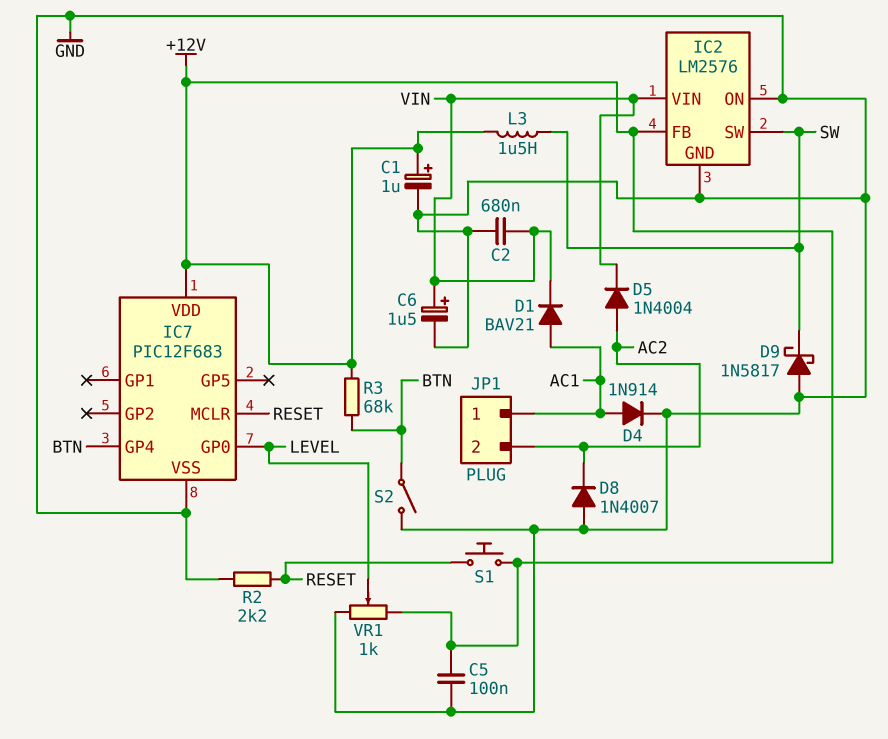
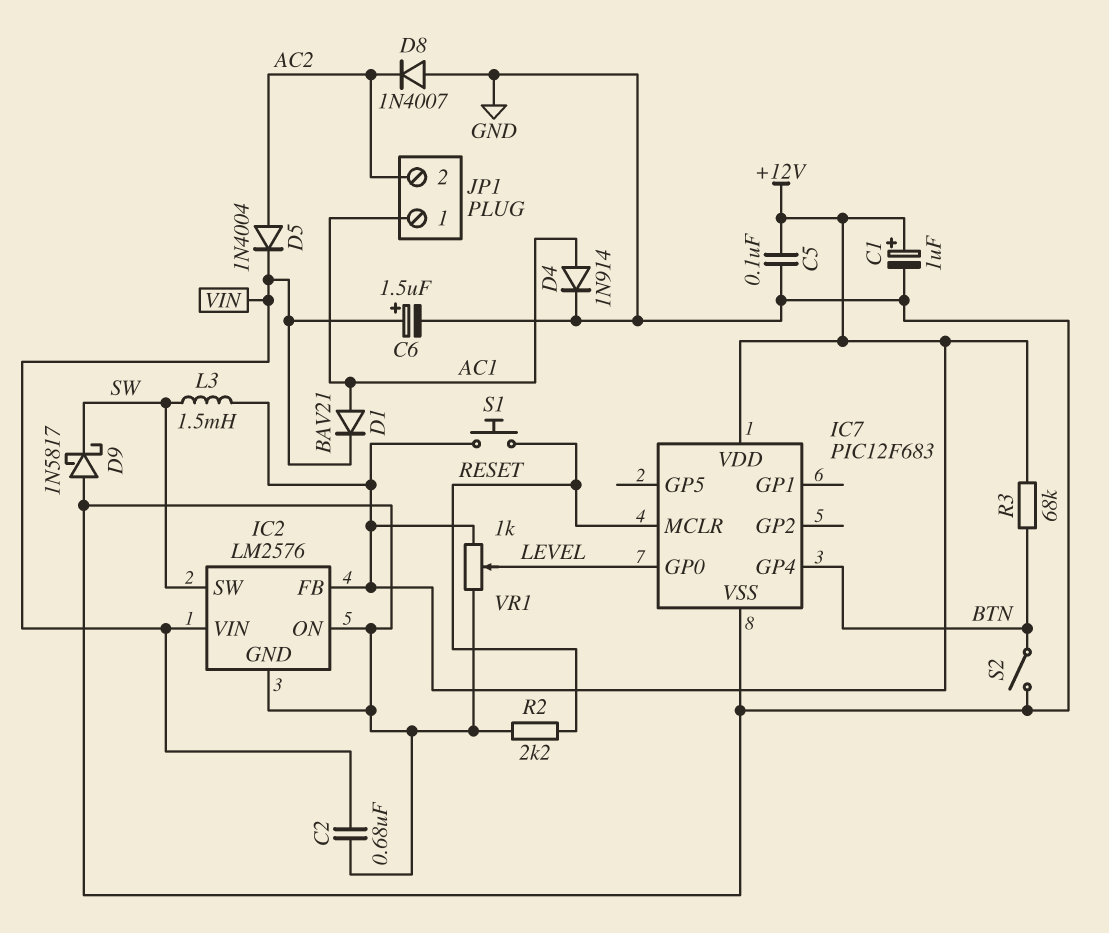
L3: 1.5uH (+12V, SW) -> 1.5mH (+12V, SW)

